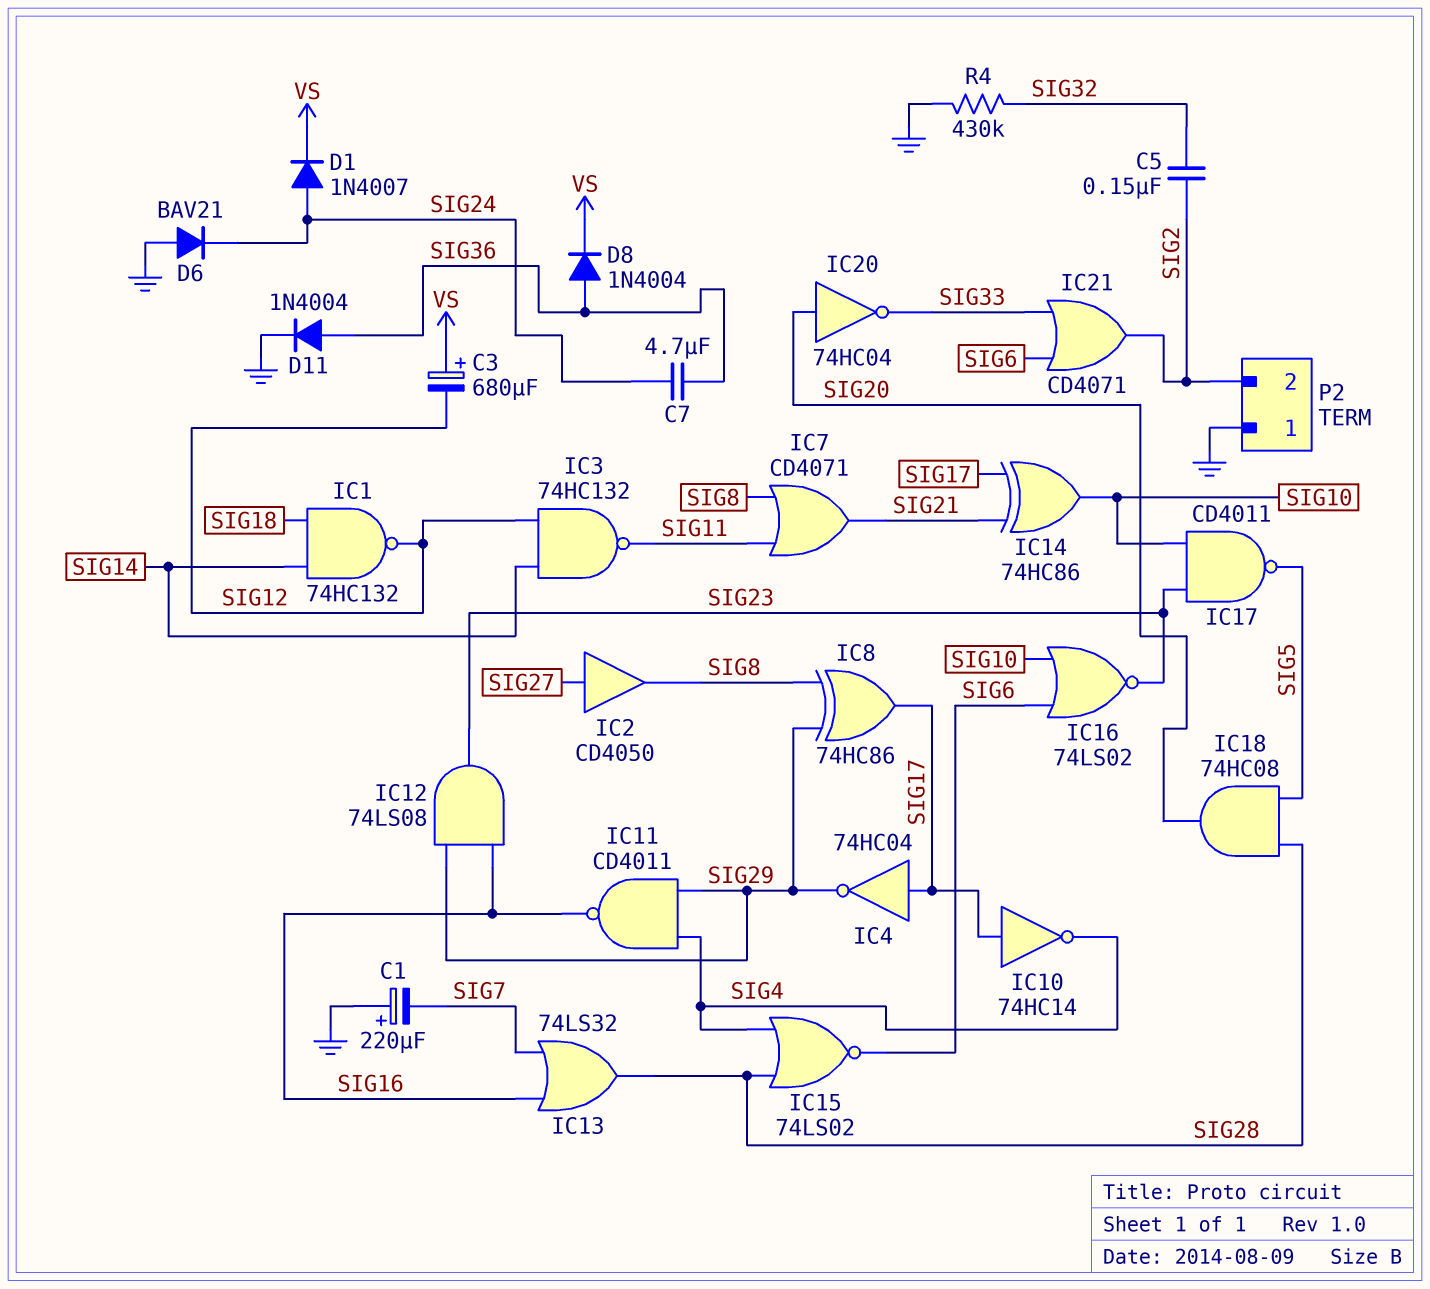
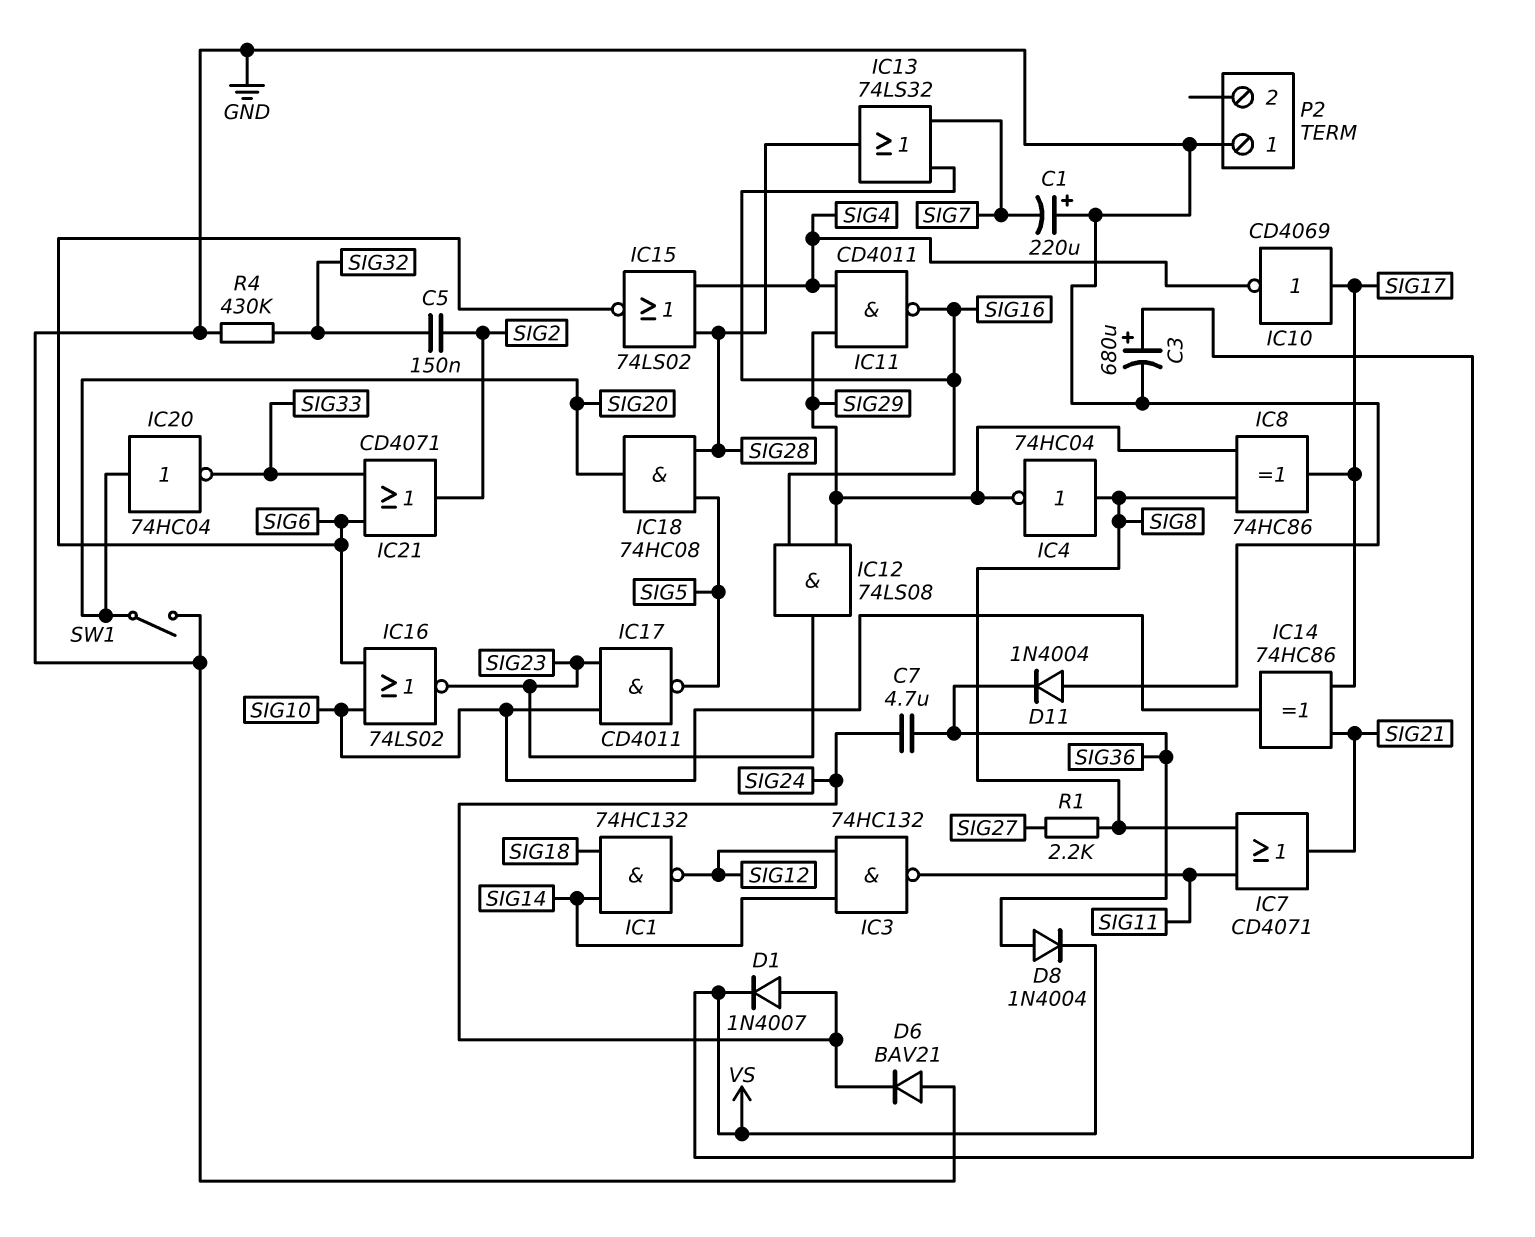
C3: 680uF (plus VS, minus SIG12) -> 680uF (plus VS, minus GND)
D11: diode 1N4004 (A SIG36, K GND) -> diode 1N4004 (A GND, K SIG36)
IC2: buffer CD4050 (in SIG27, out SIG8) -> none
IC4: NOT 74HC04 (in SIG17, out SIG29) -> NOT 74HC04 (in SIG8, out SIG29)
IC10: NOT 74HC14 (in SIG17, out SIG4) -> NOT CD4069 (in SIG17, out SIG4)
P2 pin 2: SIG2 -> none
R1: none -> 2.2k (SIG8, SIG27)
SW1: none -> switch (GND, SIG20)

